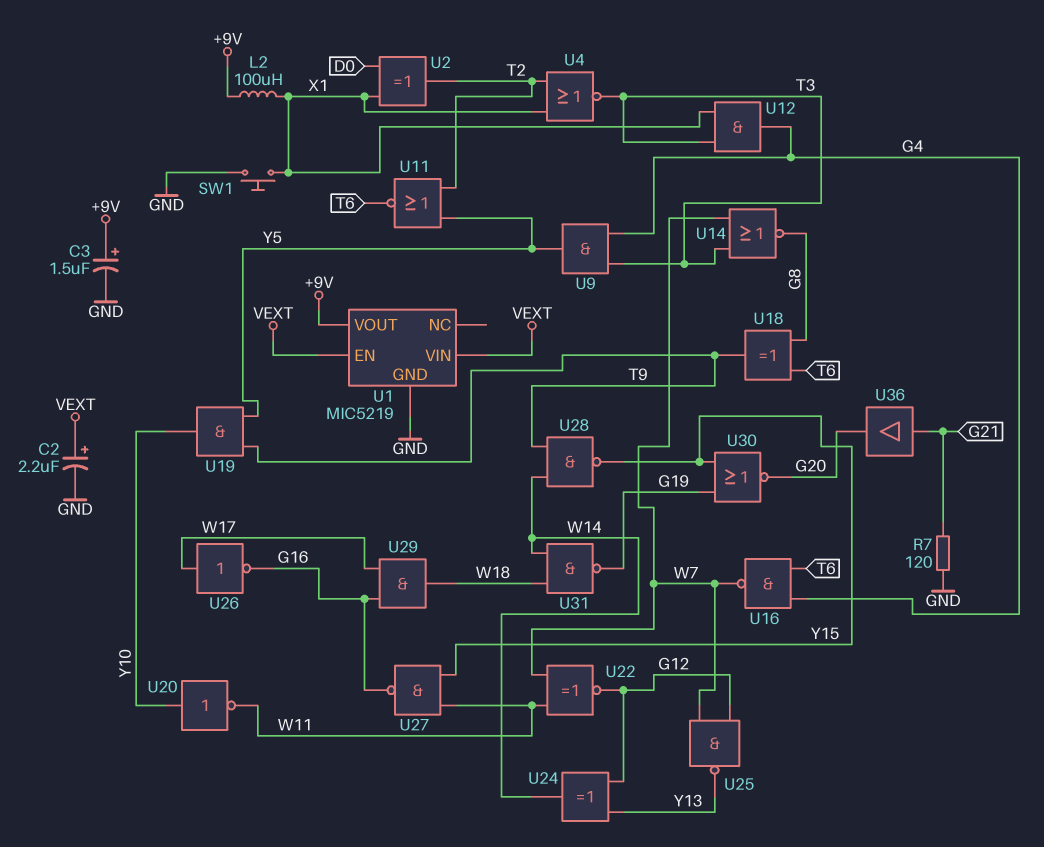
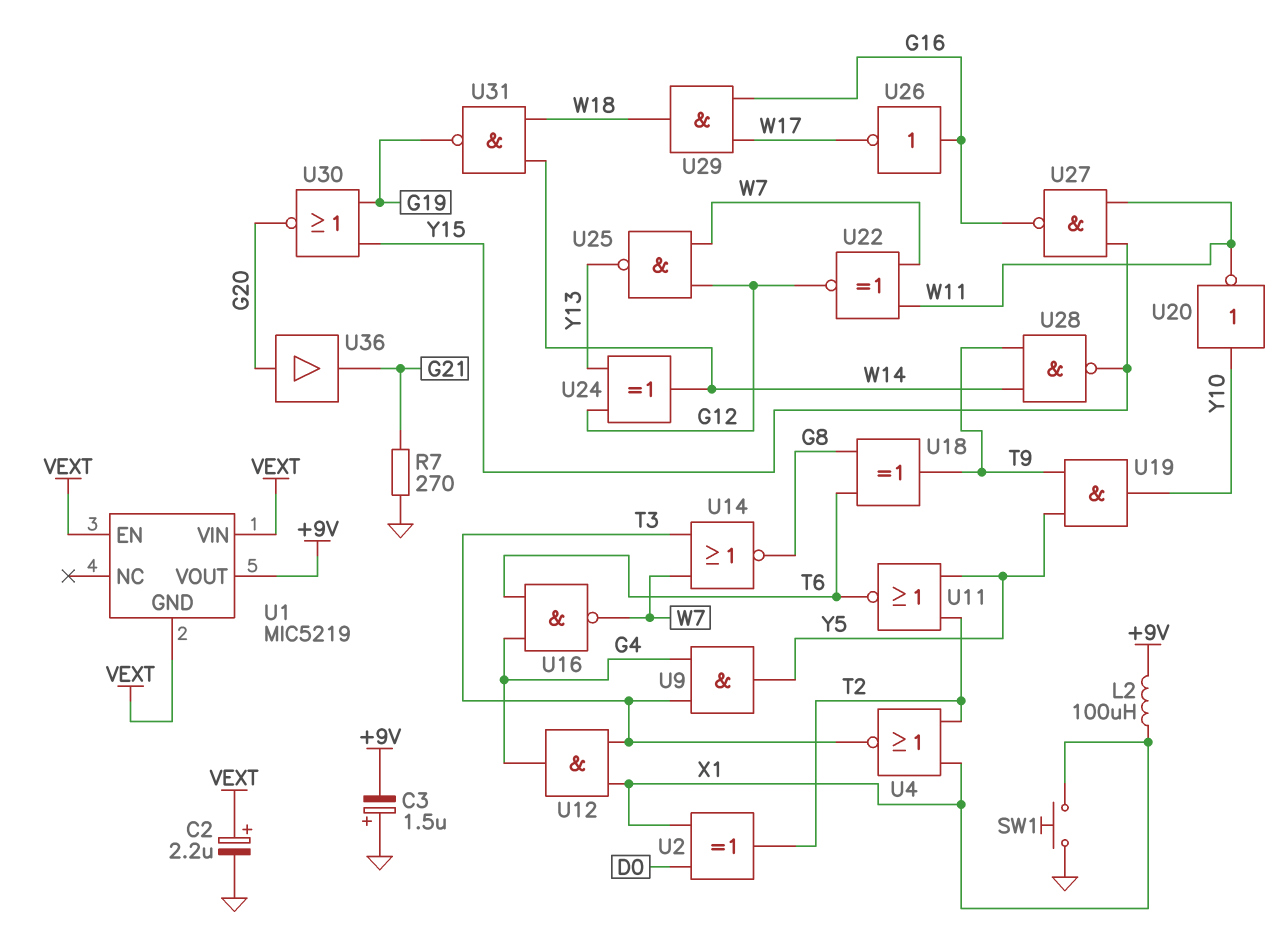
C3: 1.5uF (plus +9V, minus GND) -> 1.5uF (plus GND, minus +9V)
R7: 120 (G21, GND) -> 270 (G21, GND)
U1 pin GND: GND -> VEXT
U26: NOT (in W17, out G16) -> NOT (in G16, out W17)
U36: buffer (in G21, out G20) -> buffer (in G20, out G21)

